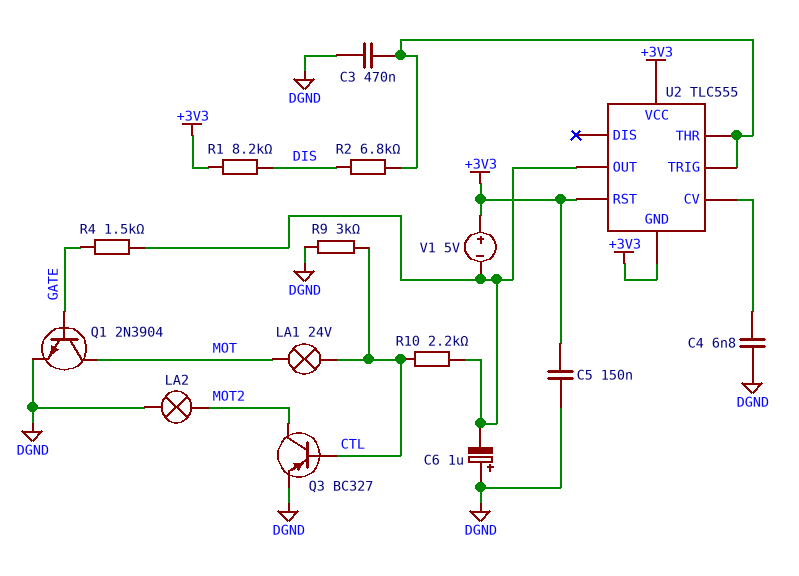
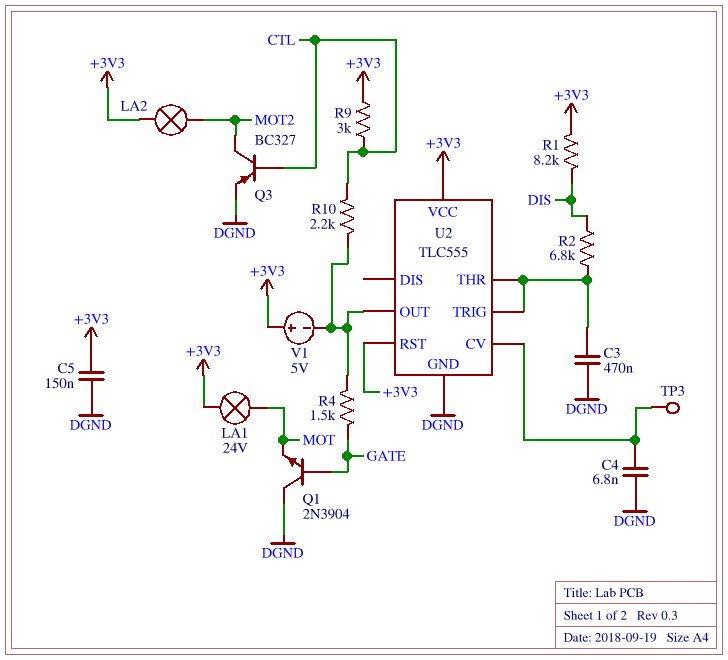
C6: 1uF (plus DGND, minus U2/OUT) -> none
LA1: lamp 24V (CTL, MOT) -> lamp 24V (+3V3, MOT)
LA2: lamp (DGND, MOT2) -> lamp (+3V3, MOT2)
Q1: NPN 2N3904 (B GATE, C MOT, E DGND) -> NPN 2N3904 (B GATE, C DGND, E MOT)
R9: 3k (CTL, DGND) -> 3k (+3V3, CTL)
TP3: none -> test point (U2/CV)
U2 pin GND: +3V3 -> DGND

